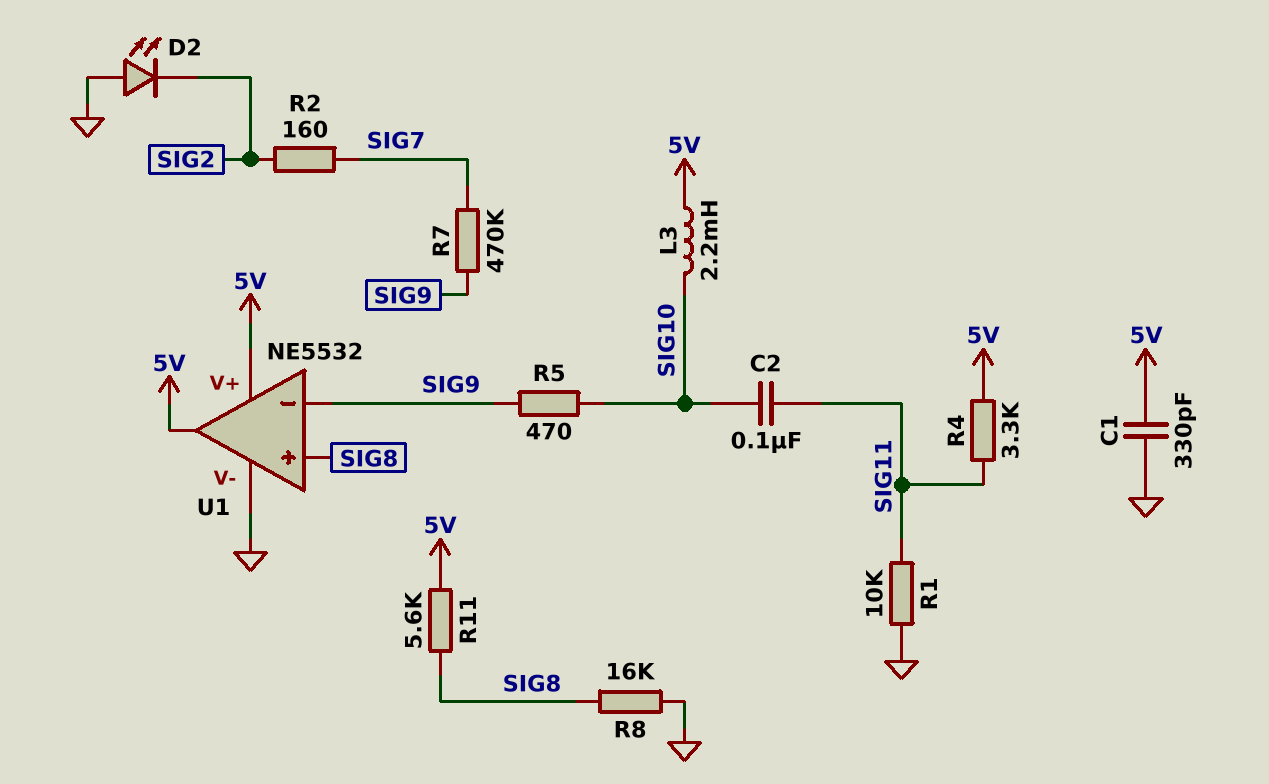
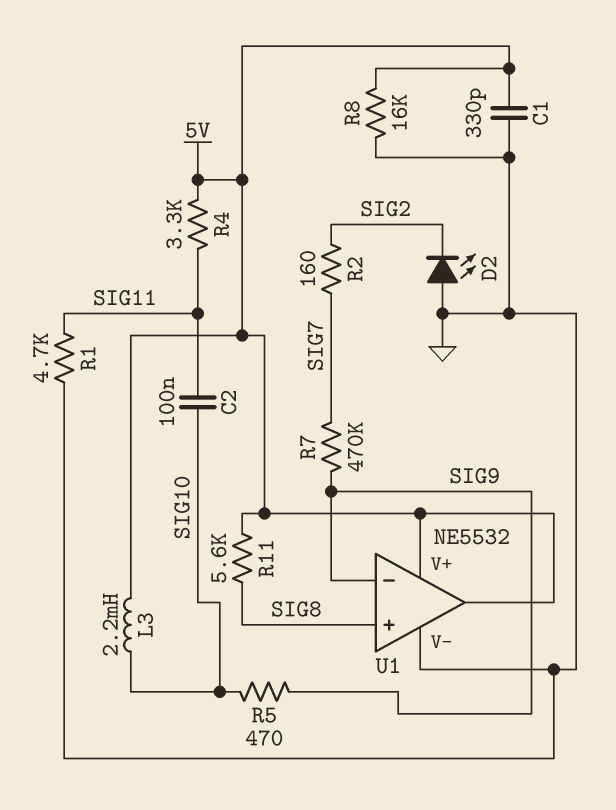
R1: 10k (GND, SIG11) -> 4.7k (GND, SIG11)
R8: 16k (GND, SIG8) -> 16k (5V, GND)

